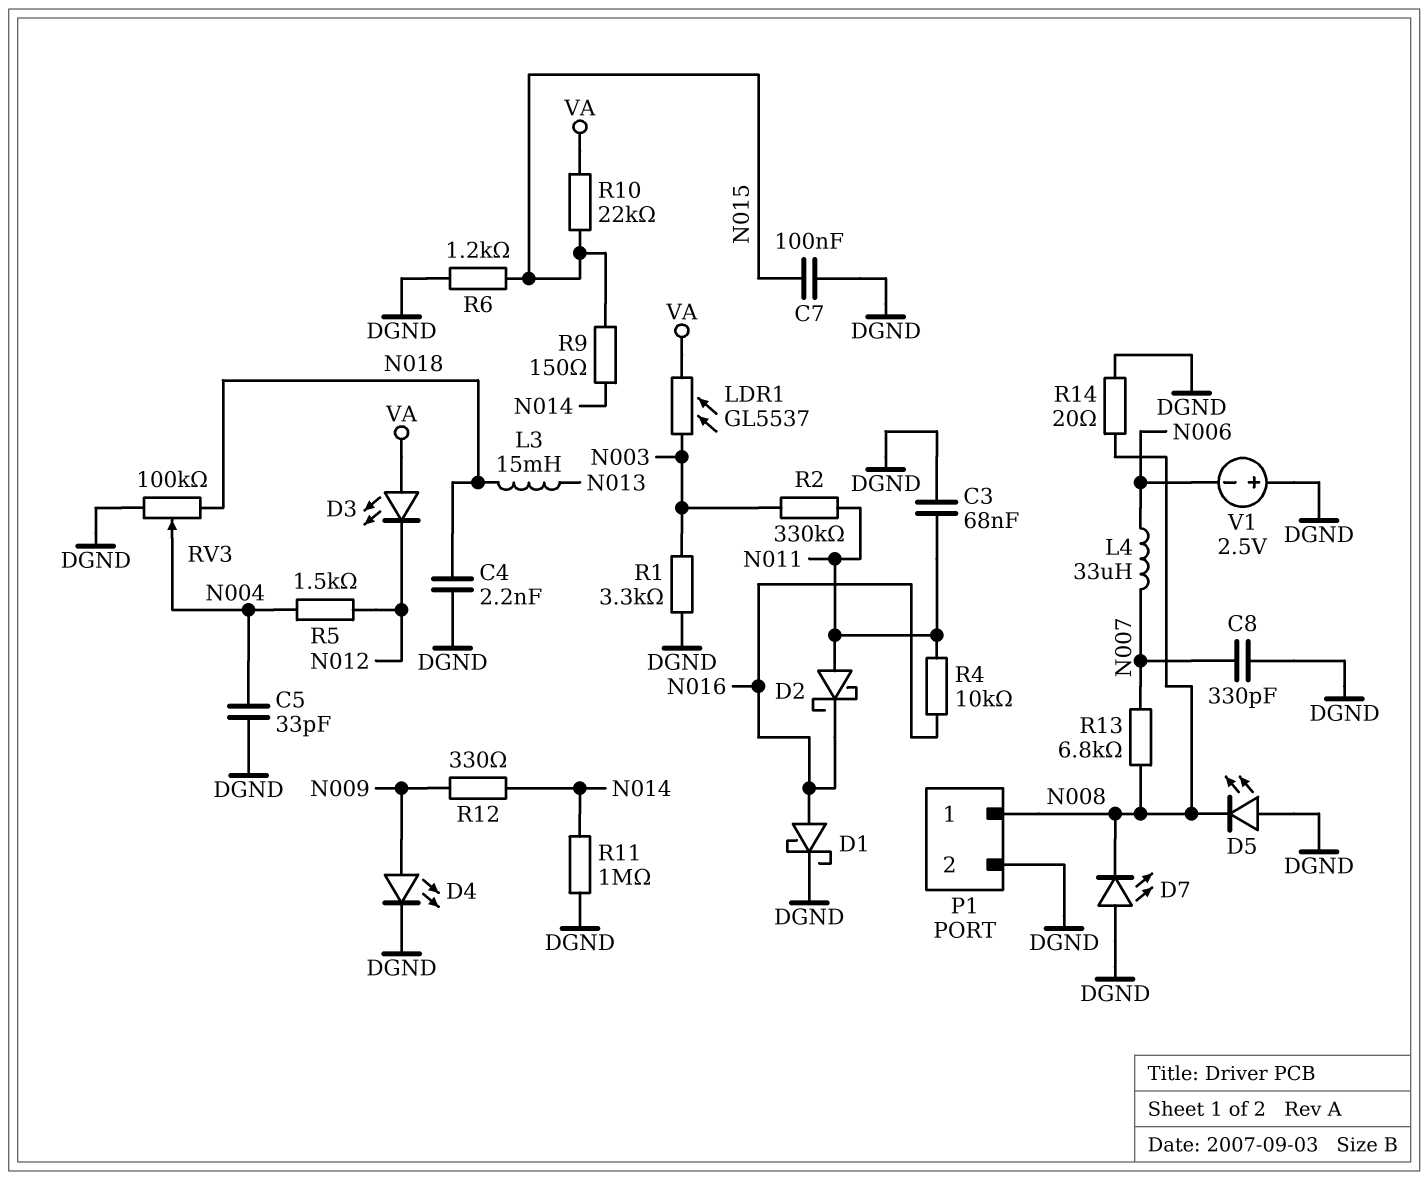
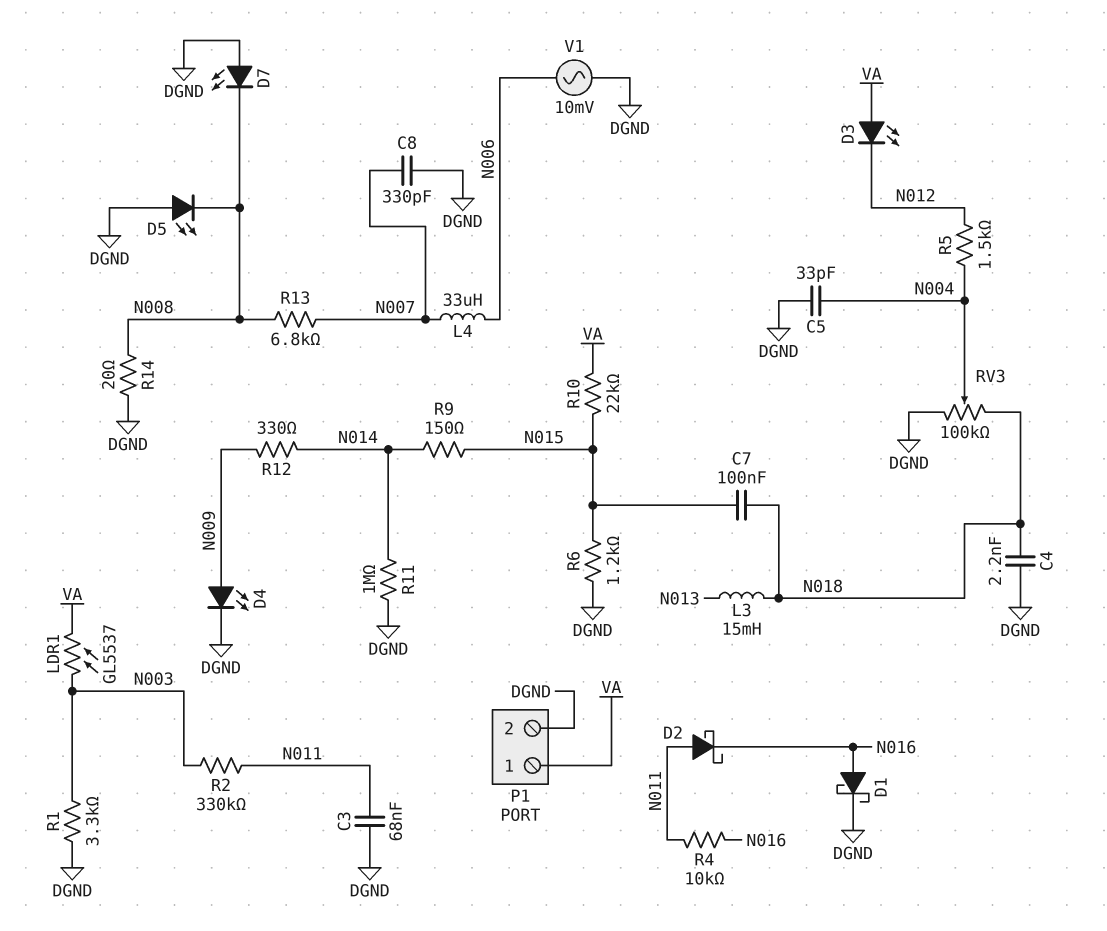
C7: 100nF (DGND, N015) -> 100nF (N015, N018)
P1 pin 1: N008 -> VA
V1: 2.5V (plus DGND, minus N006) -> AC 10mV (DGND, N006)

